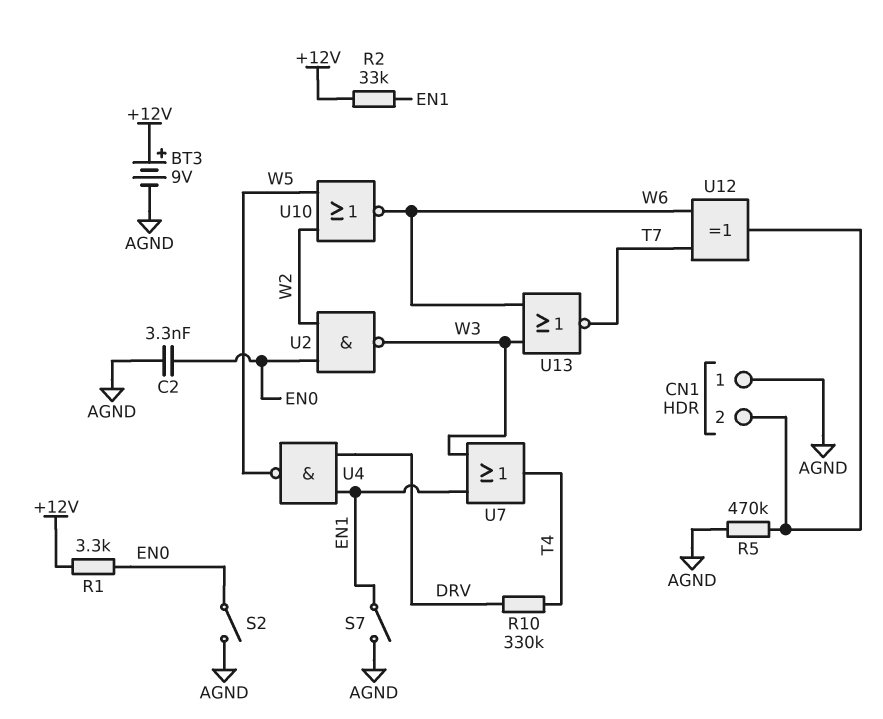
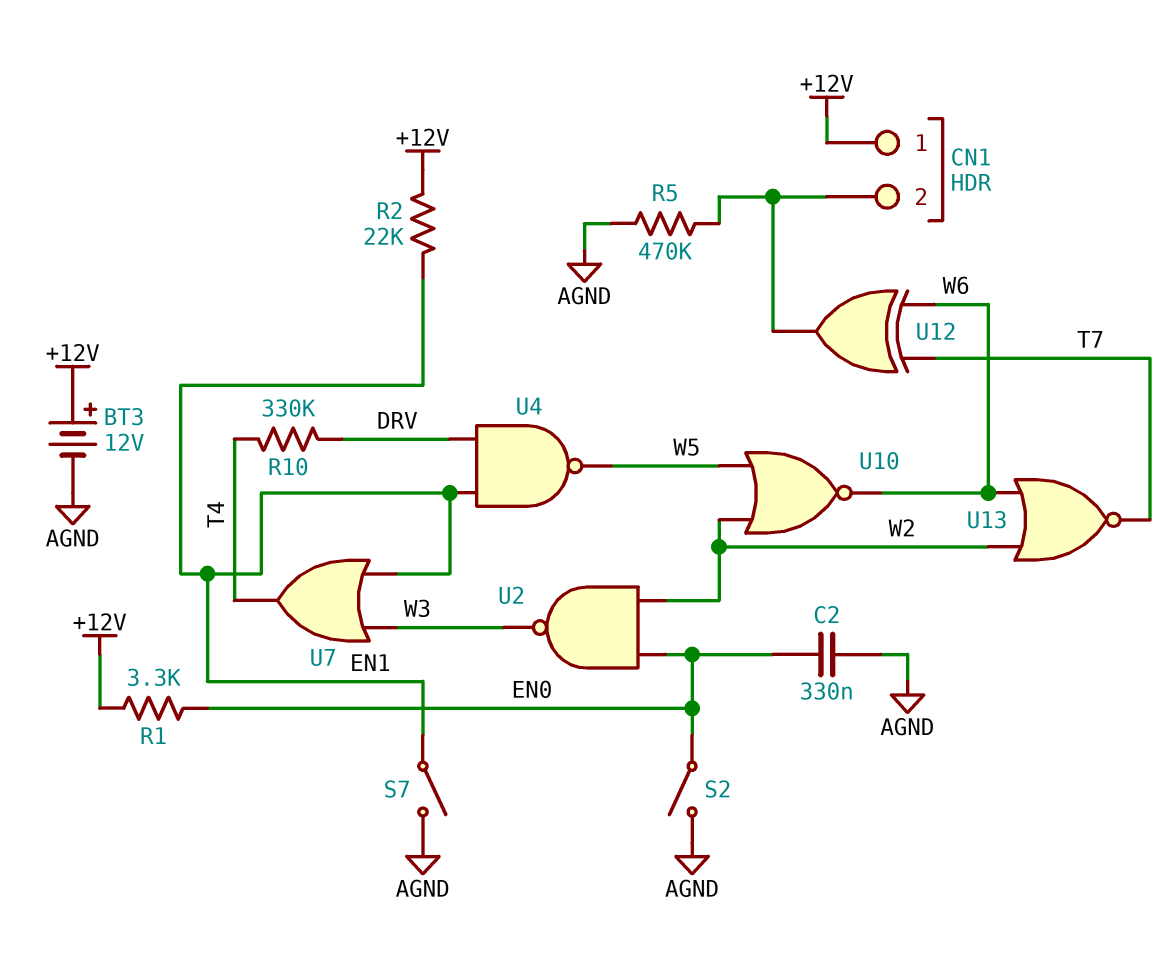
BT3: 9V (plus +12V, minus AGND) -> 12V (plus +12V, minus AGND)
C2: 3.3nF (AGND, EN0) -> 330nF (AGND, EN0)
CN1 pin 1: AGND -> +12V
R2: 33k (+12V, EN1) -> 22k (+12V, EN1)
U13: NOR (in W3, in W6, out T7) -> NOR (in W2, in W6, out T7)

